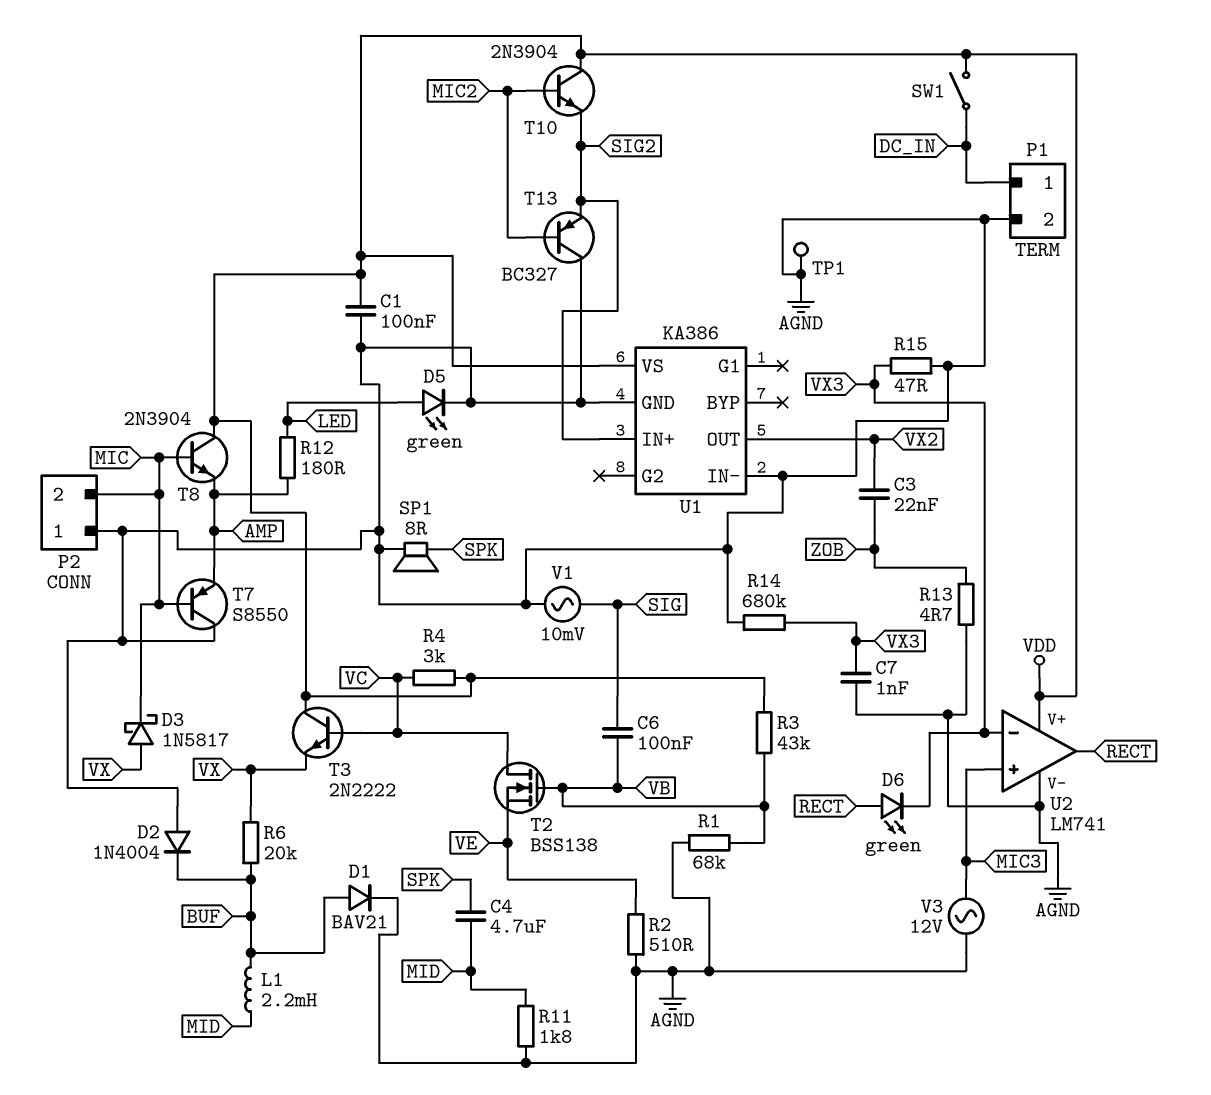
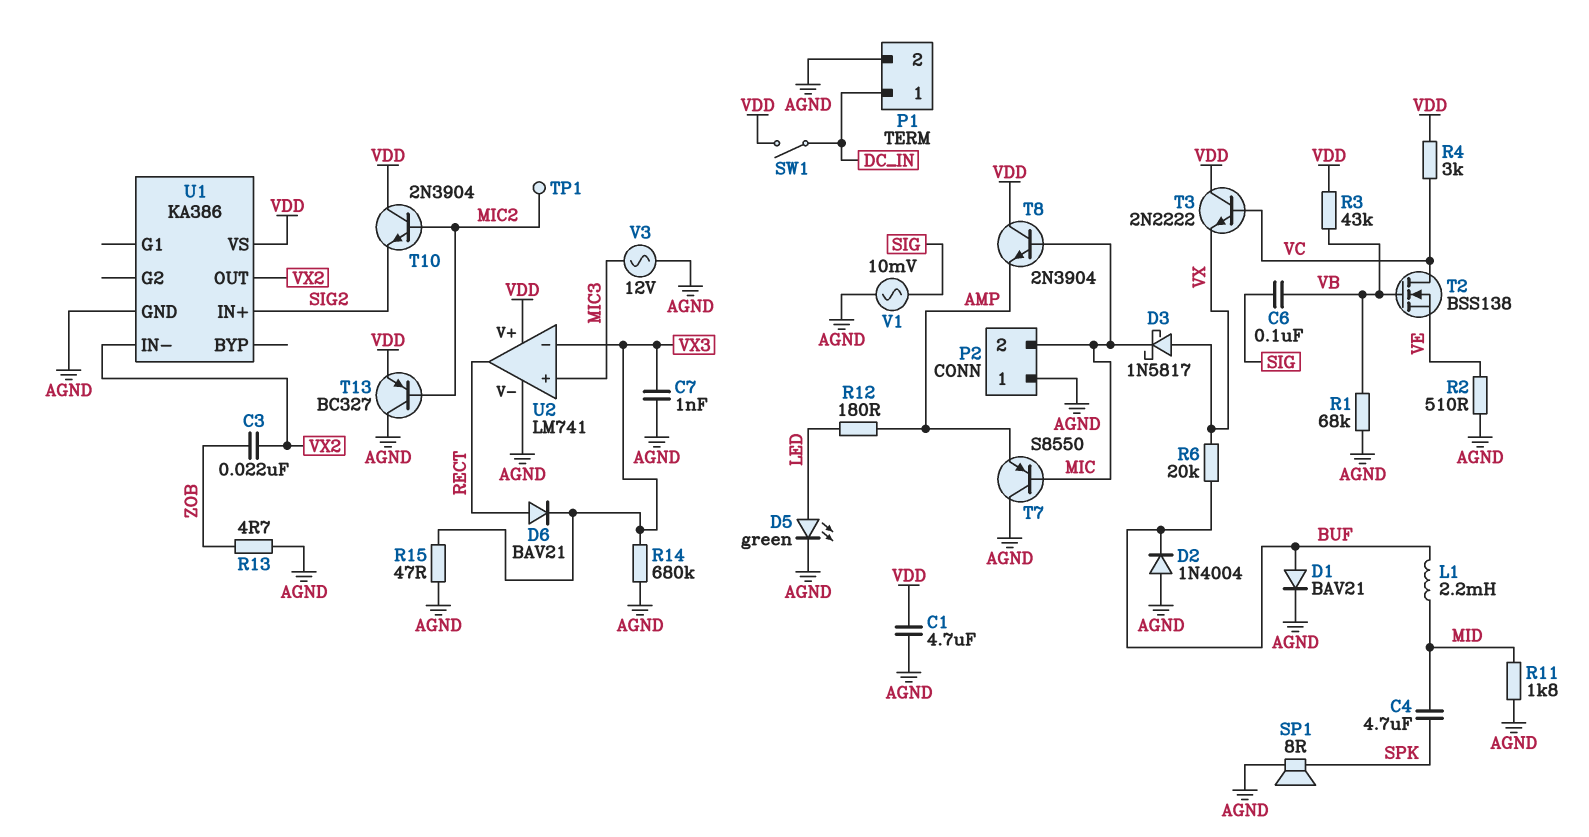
C1: 100nF (AGND, VDD) -> 4.7uF (AGND, VDD)
D6: LED green (A RECT, K VX3) -> diode BAV21 (A RECT, K VX3)
T13: PNP BC327 (B MIC2, C AGND, E SIG2) -> PNP BC327 (B MIC2, C AGND, E VDD)
TP1: test point (AGND) -> test point (MIC2)
U1 pin IN-: AGND -> VX2

